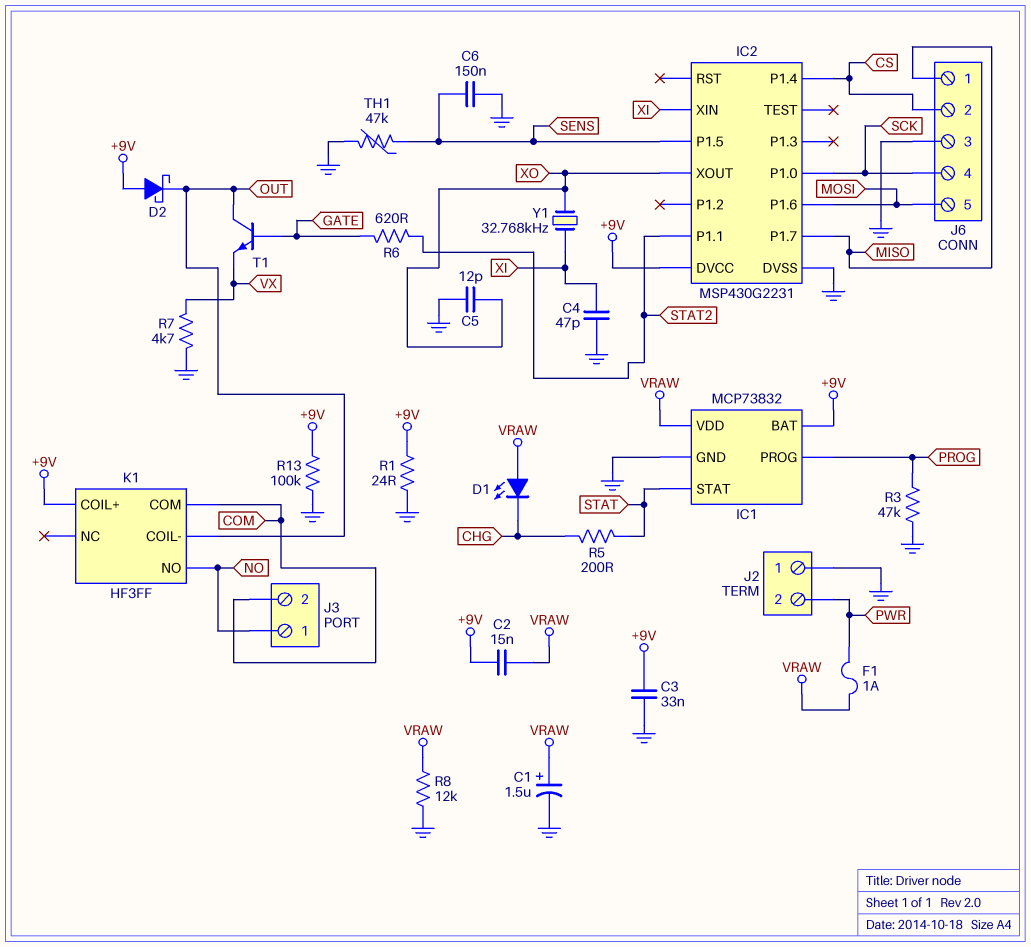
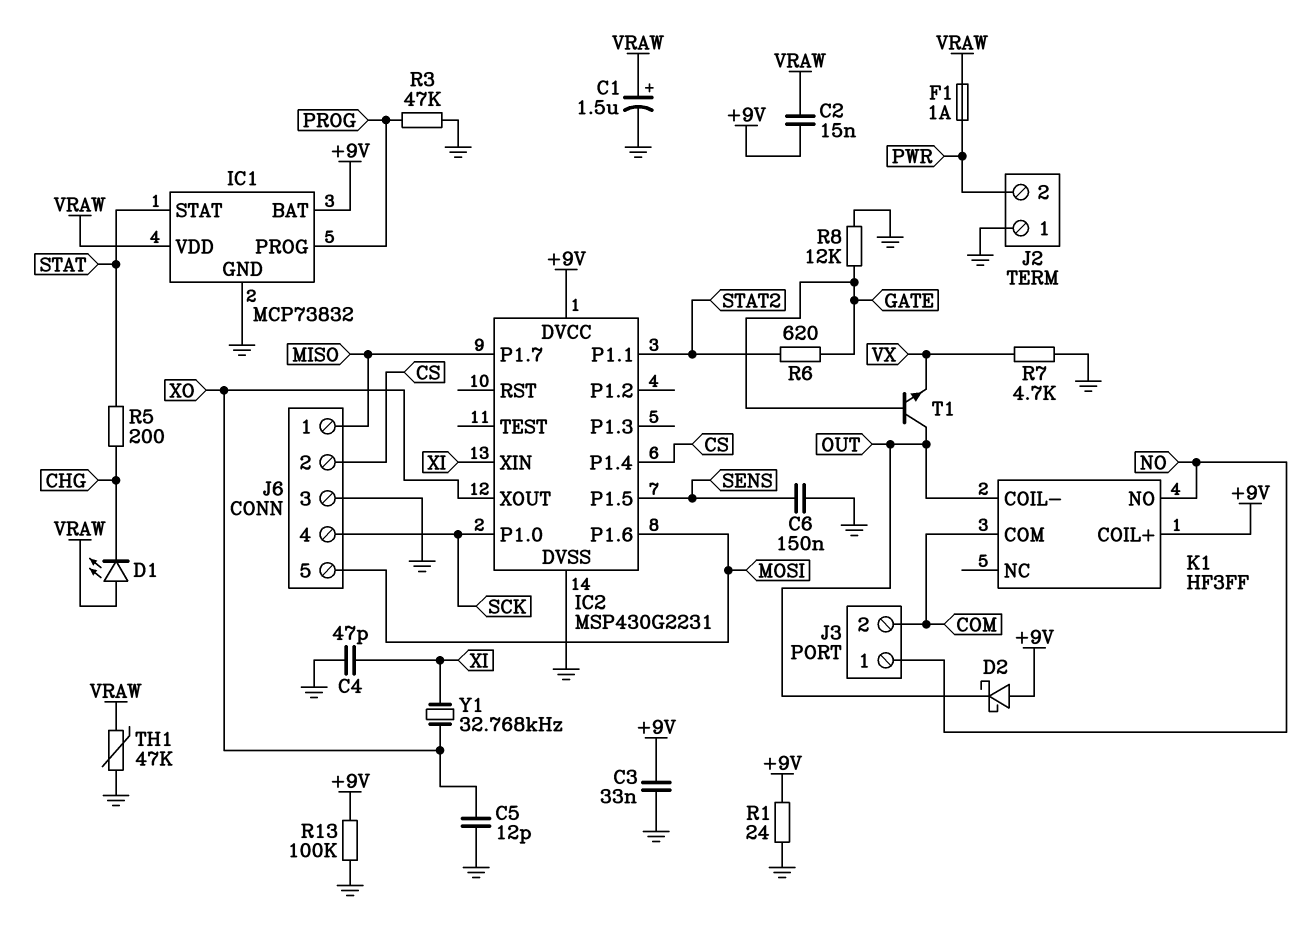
R8: 12k (GND, VRAW) -> 12k (GATE, GND)
TH1: 47k (GND, SENS) -> 47k (GND, VRAW)

